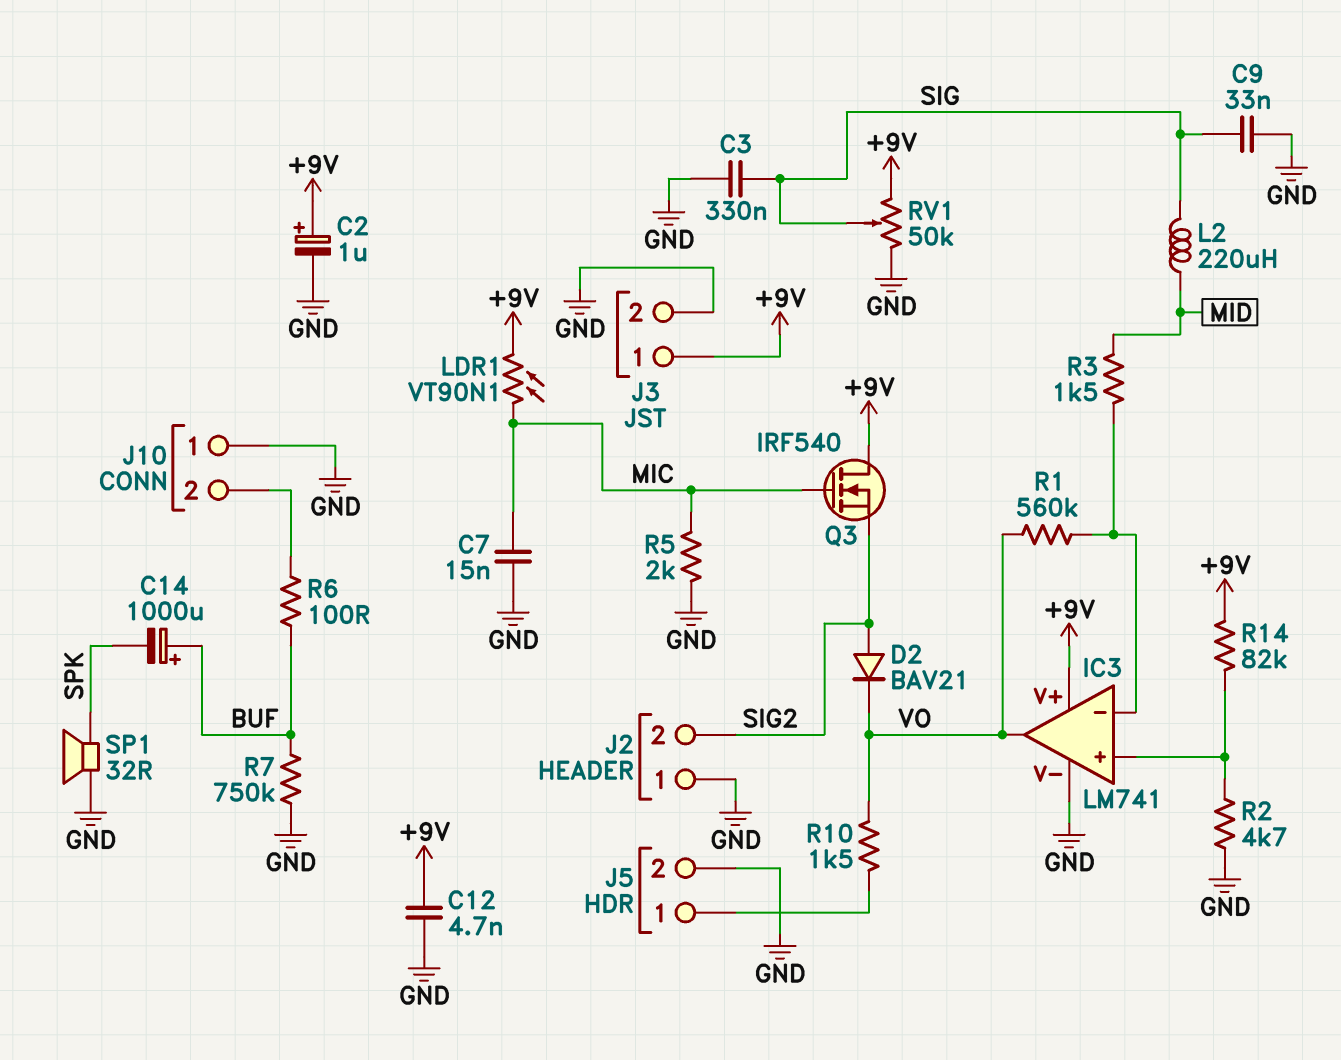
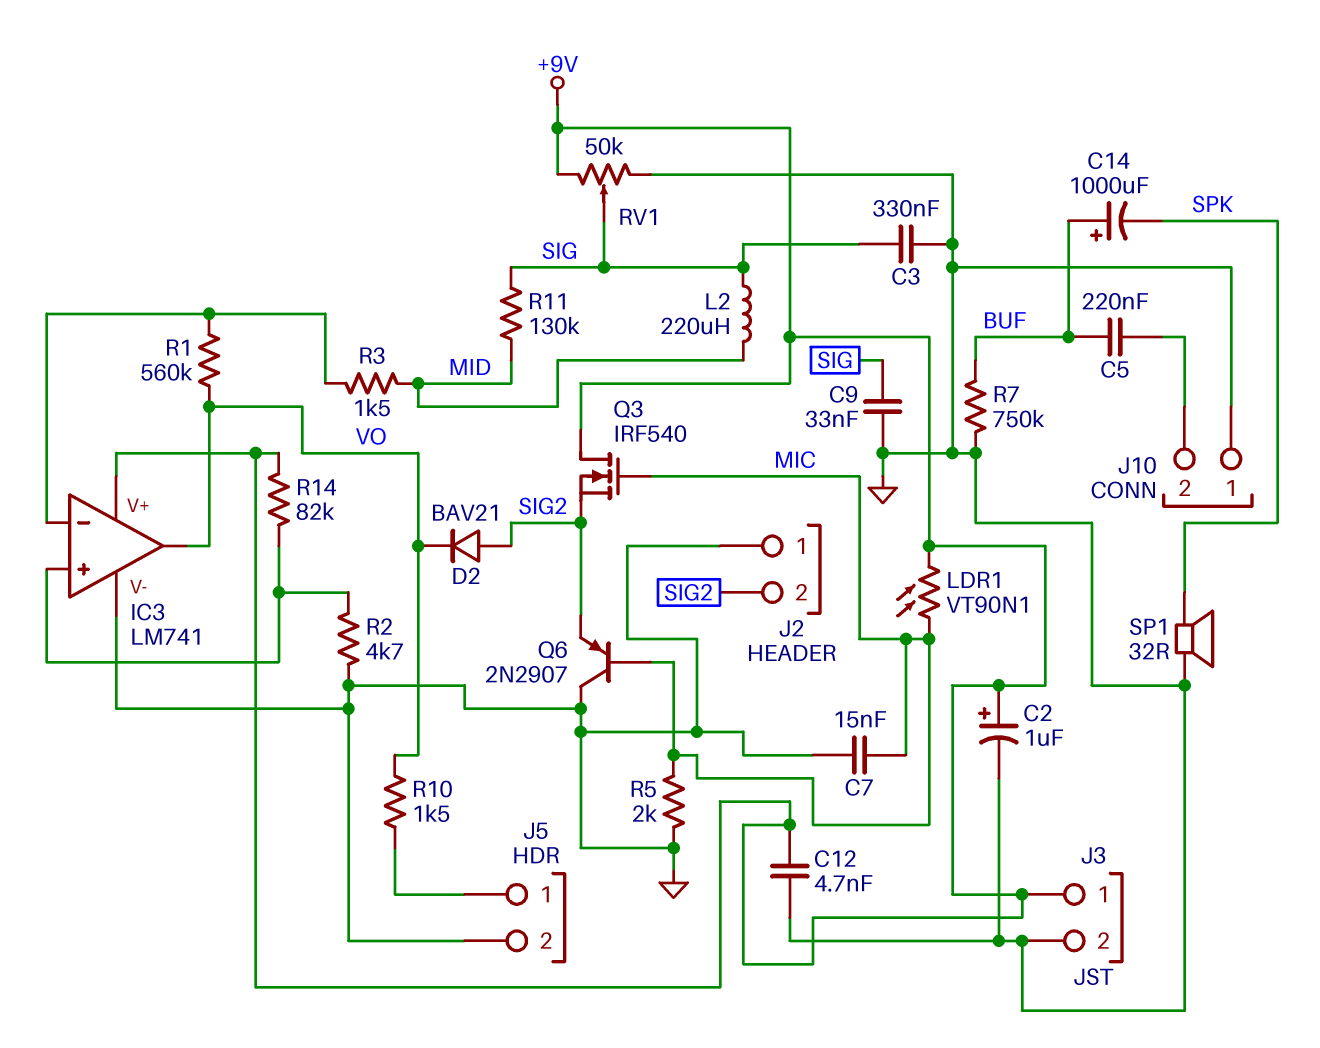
C5: none -> 220nF (BUF, J10/2)
Q6: none -> PNP 2N2907 (B MIC, C GND, E SIG2)
R6: 100 (BUF, J10/2) -> none
R11: none -> 130k (MID, SIG)

